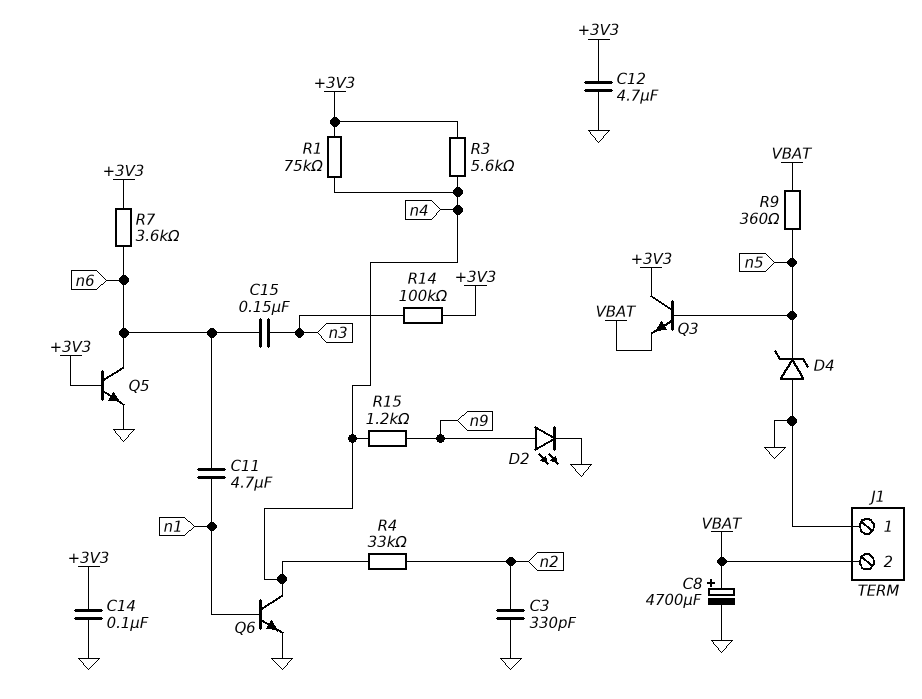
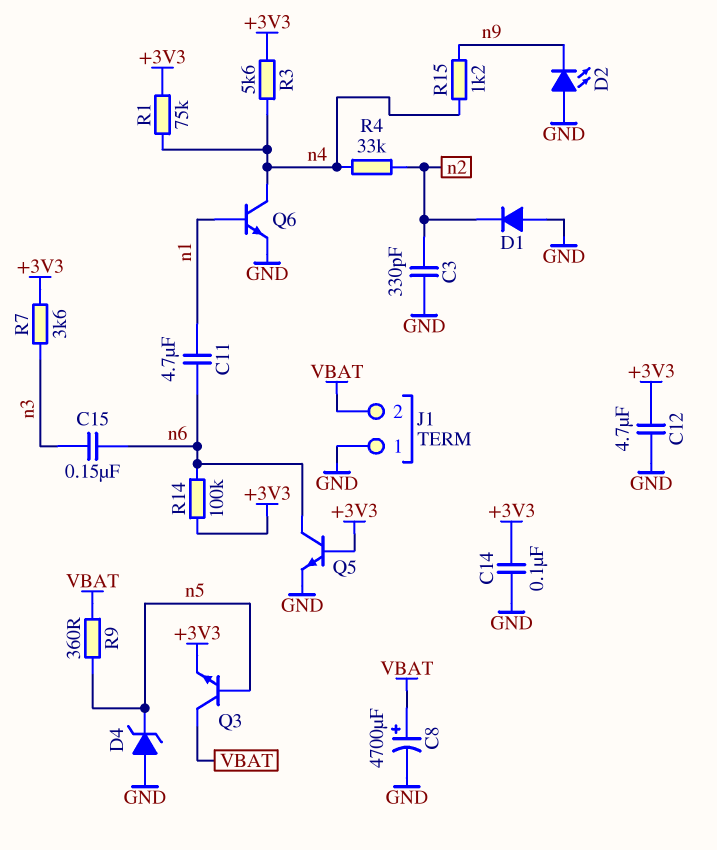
D1: none -> diode (A GND, K n2)
D2: LED (A n9, K GND) -> LED (A GND, K n9)
Q3: NPN (B n5, C +3V3, E VBAT) -> NPN (B n5, C VBAT, E +3V3)
R7: 3.6k (+3V3, n6) -> 3.6k (+3V3, n3)
R14: 100k (+3V3, n3) -> 100k (+3V3, n6)

